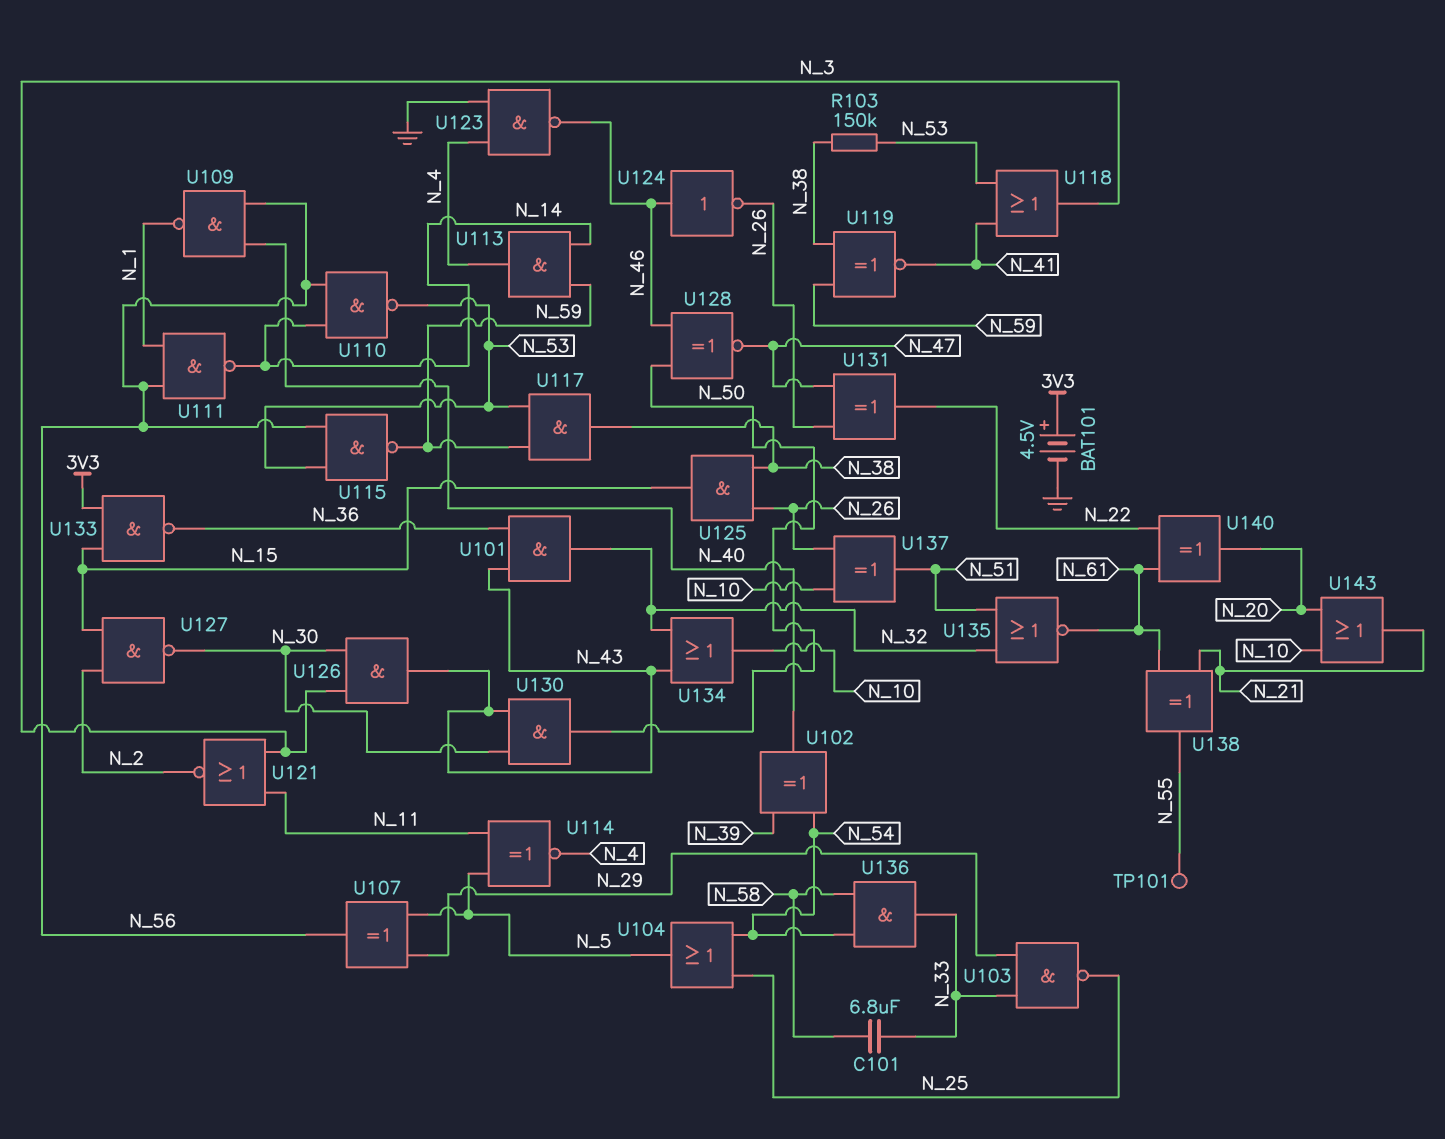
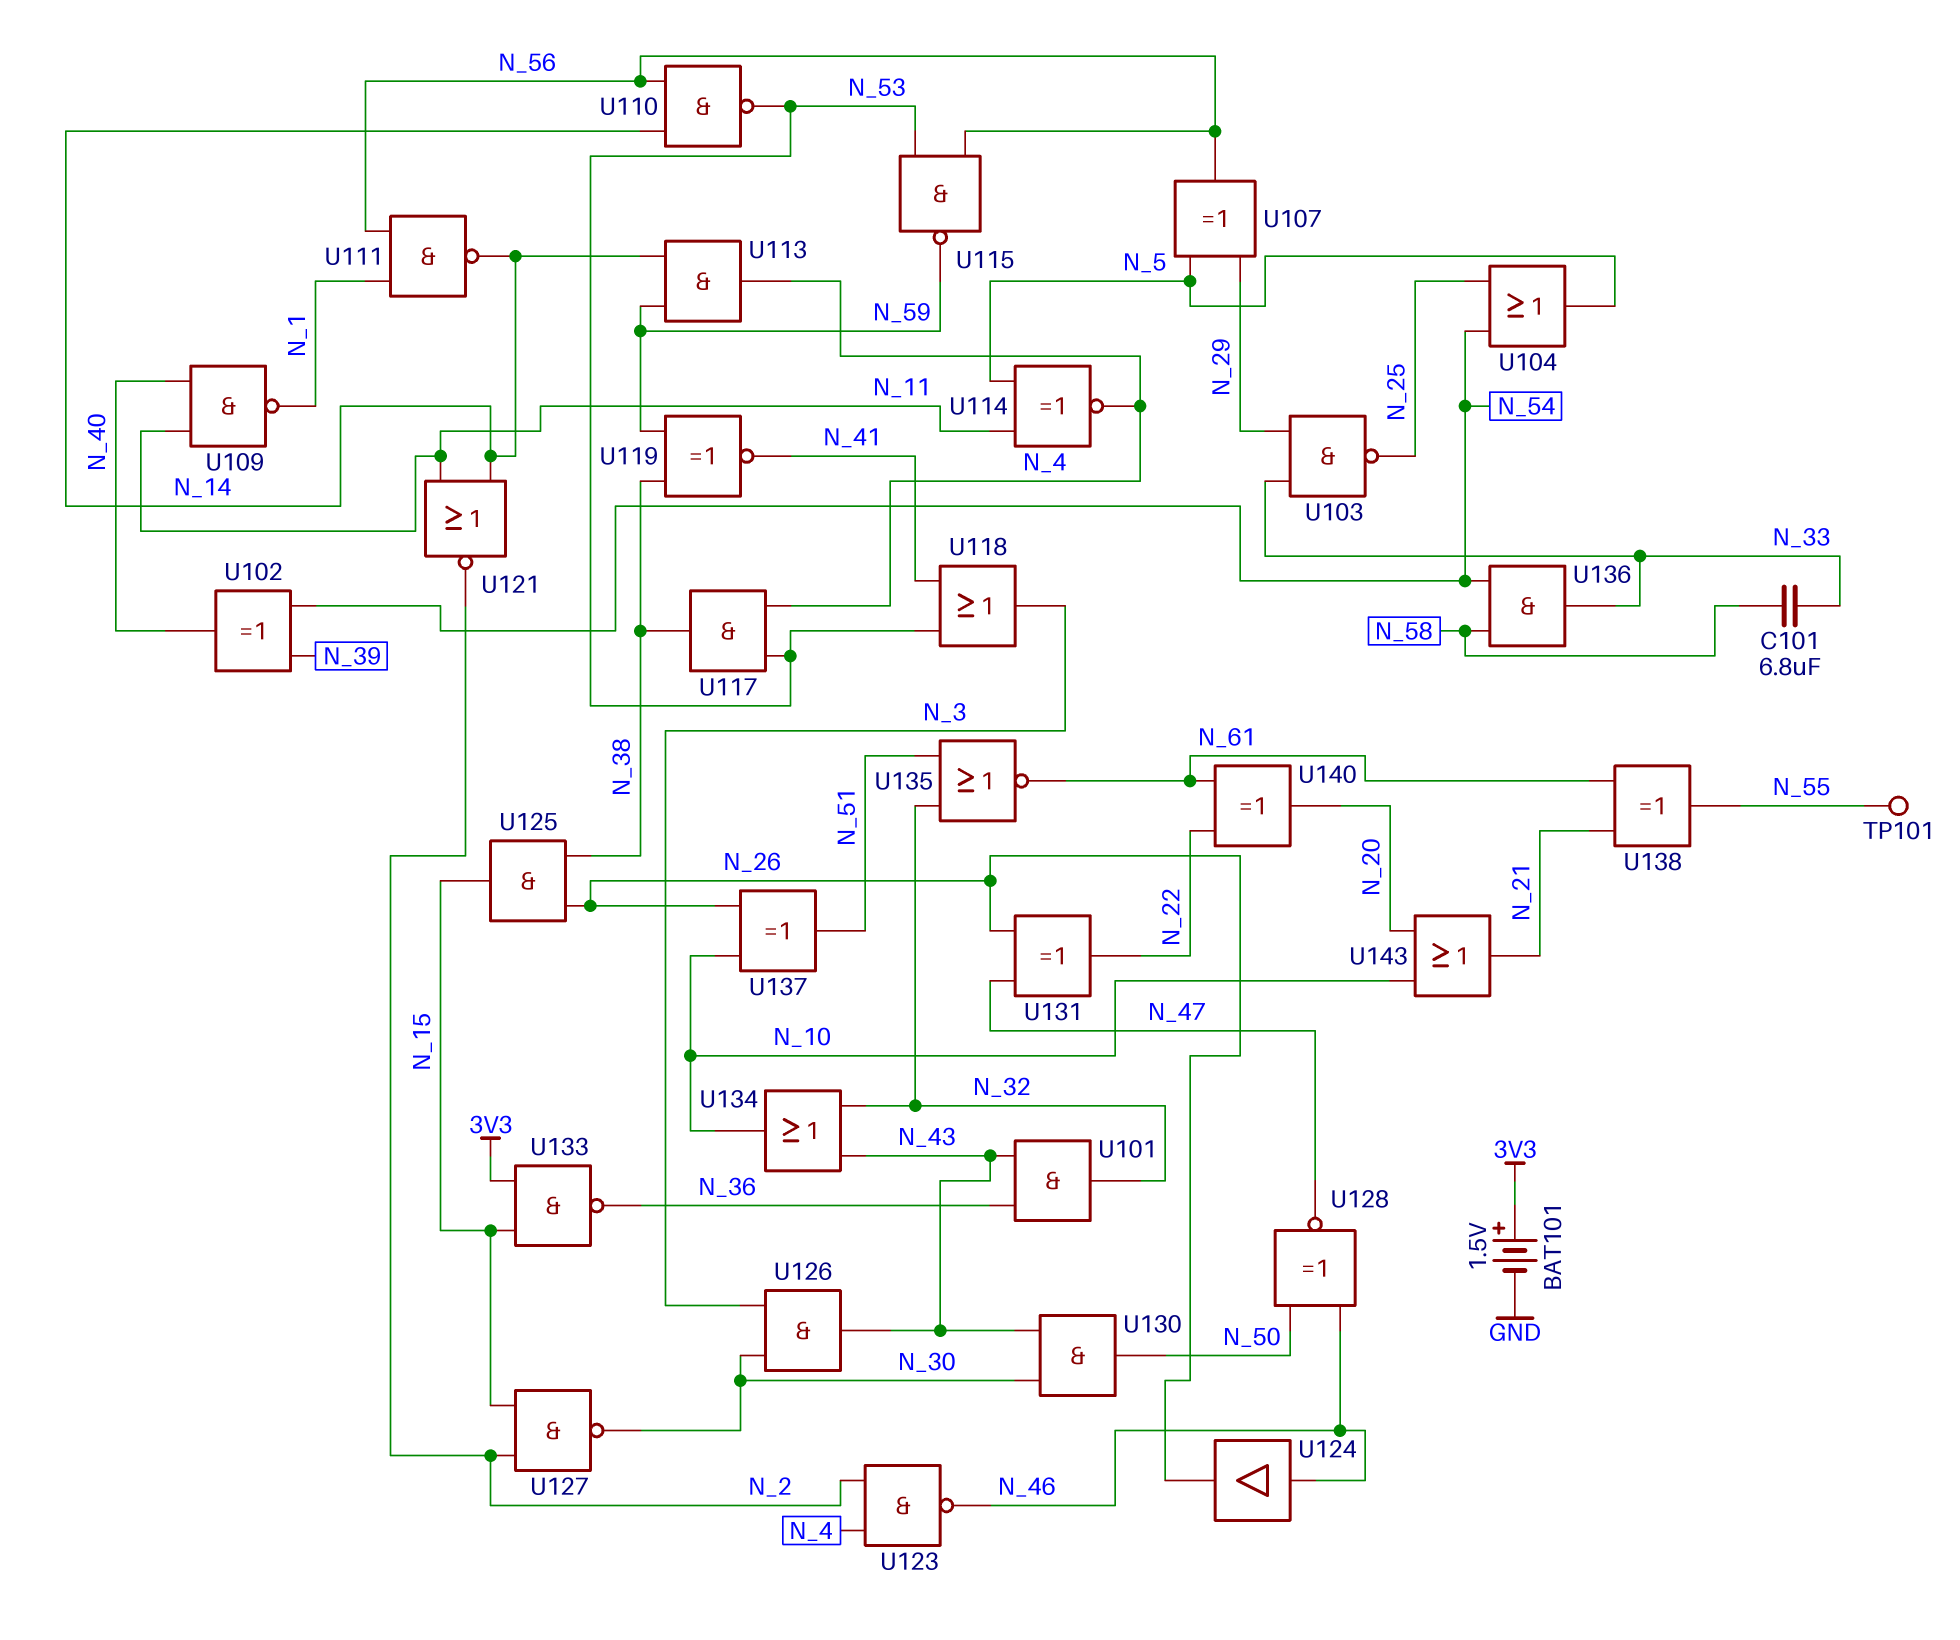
BAT101: 4.5V (plus 3V3, minus GND) -> 1.5V (plus 3V3, minus GND)
R103: 150k (N_38, N_53) -> none
U109: NAND (in N_40, in N_56, out N_1) -> NAND (in N_11, in N_40, out N_1)
U117: AND (in N_53, in N_59, out N_38) -> AND (in N_4, in N_53, out N_38)
U121: NOR (in N_3, in N_11, out N_2) -> NOR (in N_11, in N_14, out N_2)
U123: NAND (in GND, in N_4, out N_46) -> NAND (in N_2, in N_4, out N_46)
U124: NOT (in N_46, out N_26) -> buffer (in N_46, out N_26)

